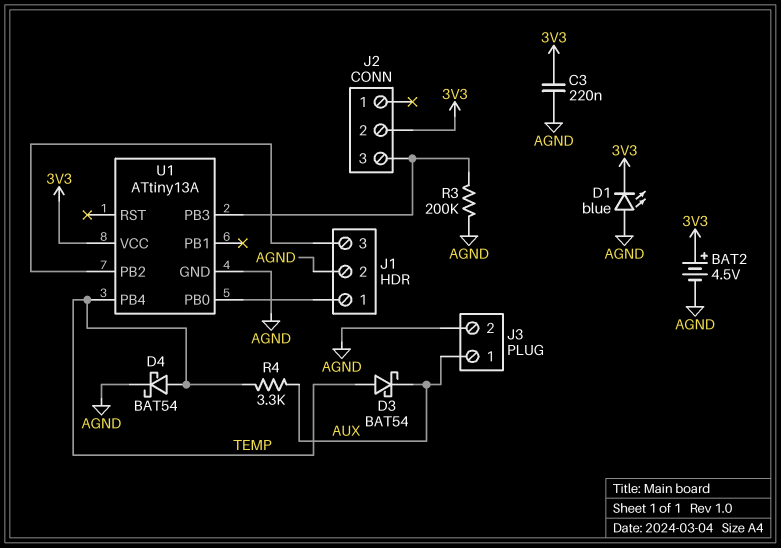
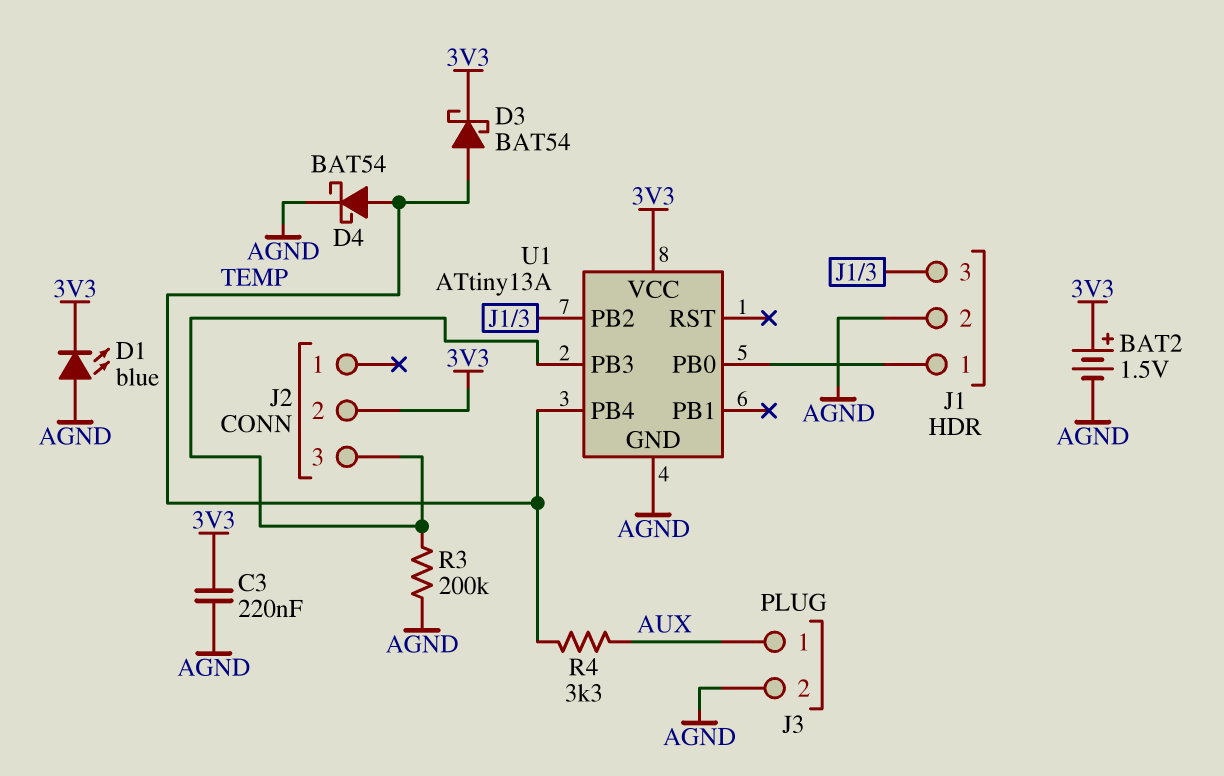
BAT2: 4.5V (plus 3V3, minus AGND) -> 1.5V (plus 3V3, minus AGND)
D3: schottky BAT54 (A TEMP, K AUX) -> schottky BAT54 (A TEMP, K 3V3)

